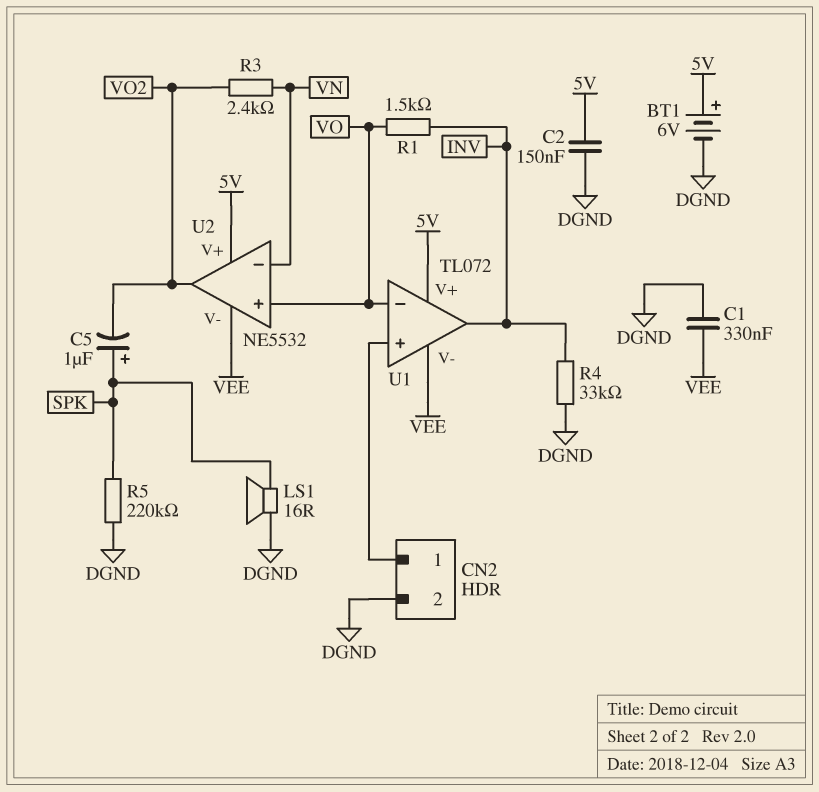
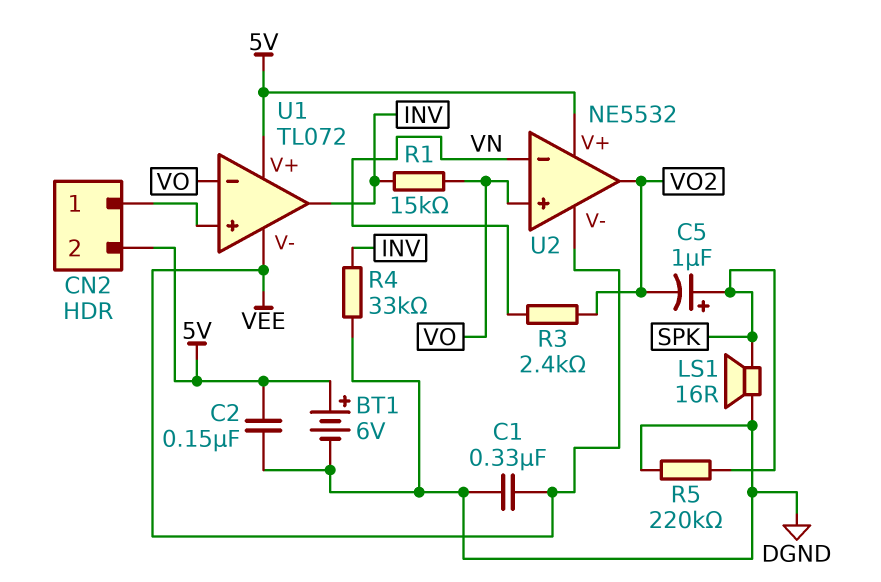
CN2 pin 2: DGND -> 5V
R1: 1.5k (INV, VO) -> 15k (INV, VO)

